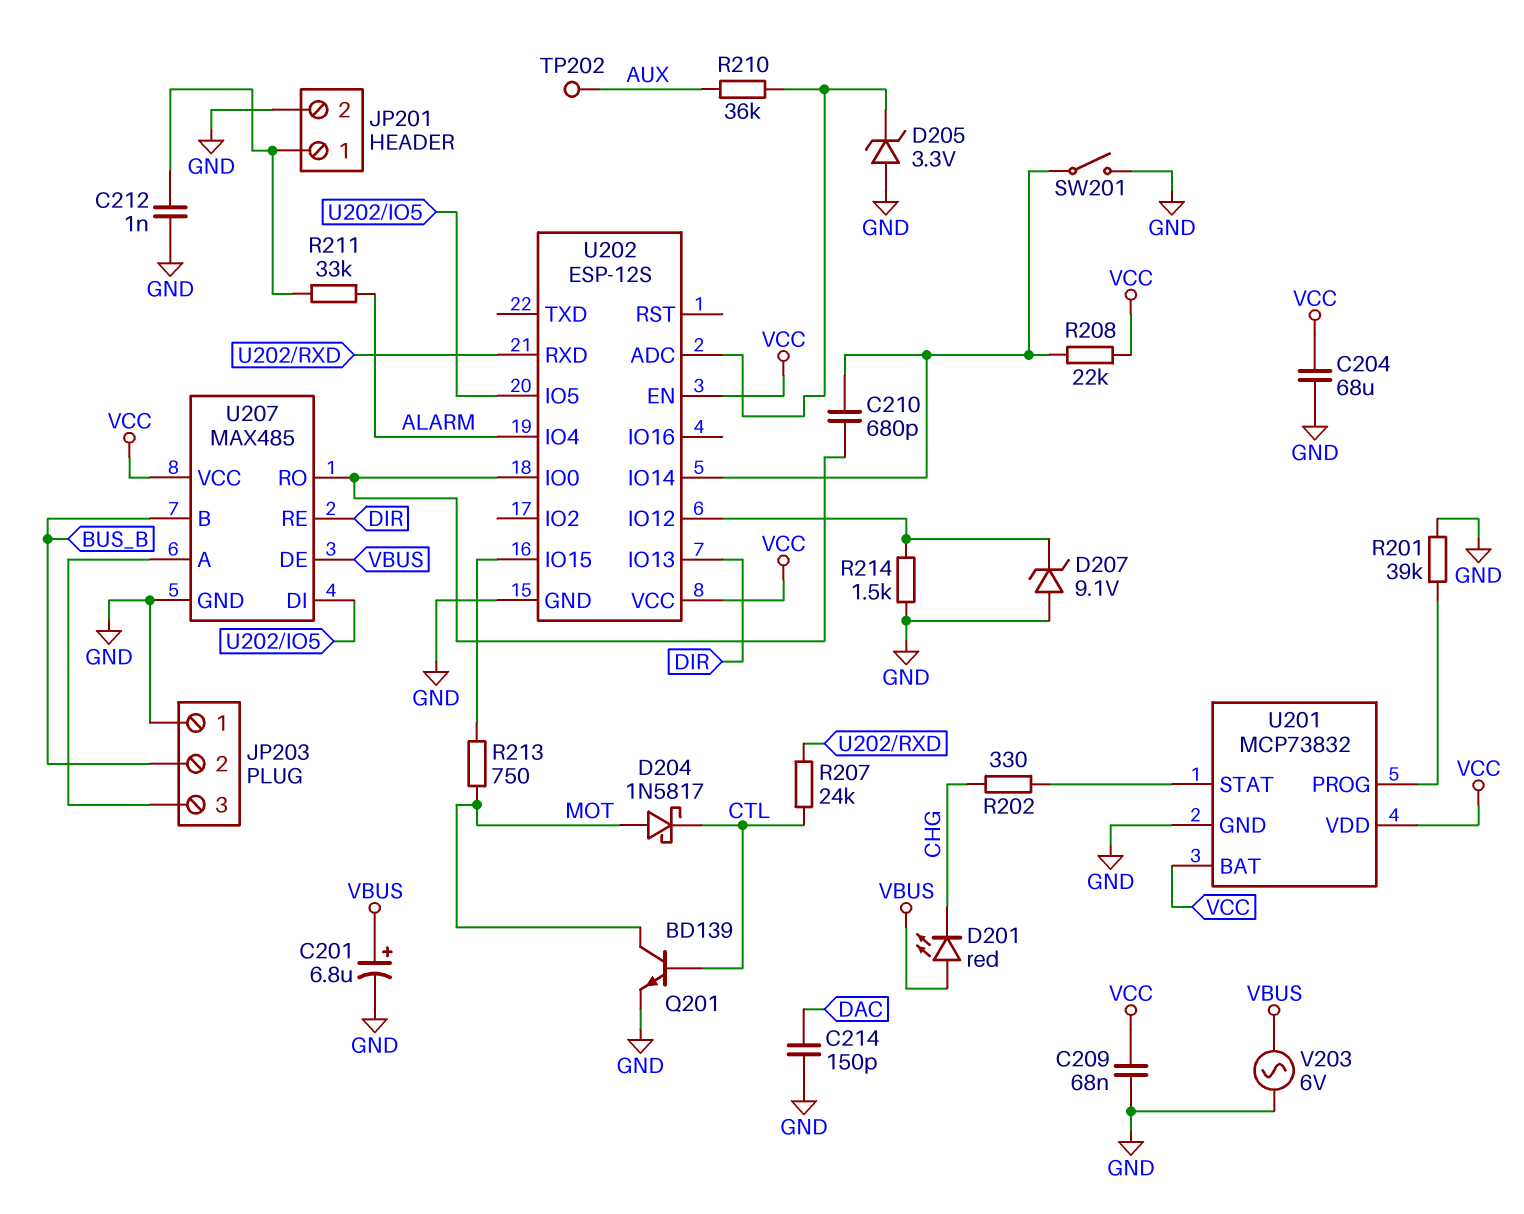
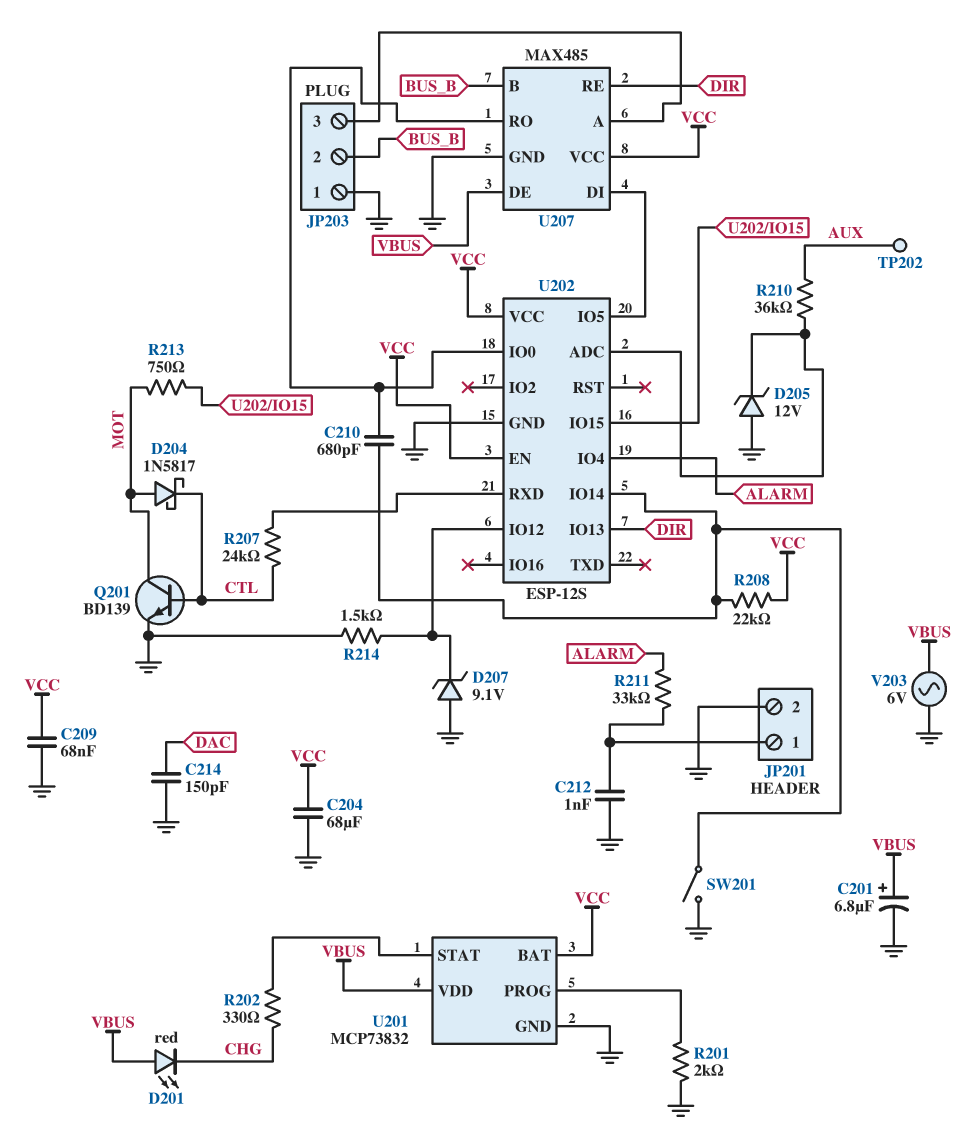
D205: zener 3.3V (A GND, K U202/ADC) -> zener 12V (A GND, K U202/ADC)
R201: 39k (GND, U201/PROG) -> 2k (GND, U201/PROG)
U201 pin VDD: VCC -> VBUS

